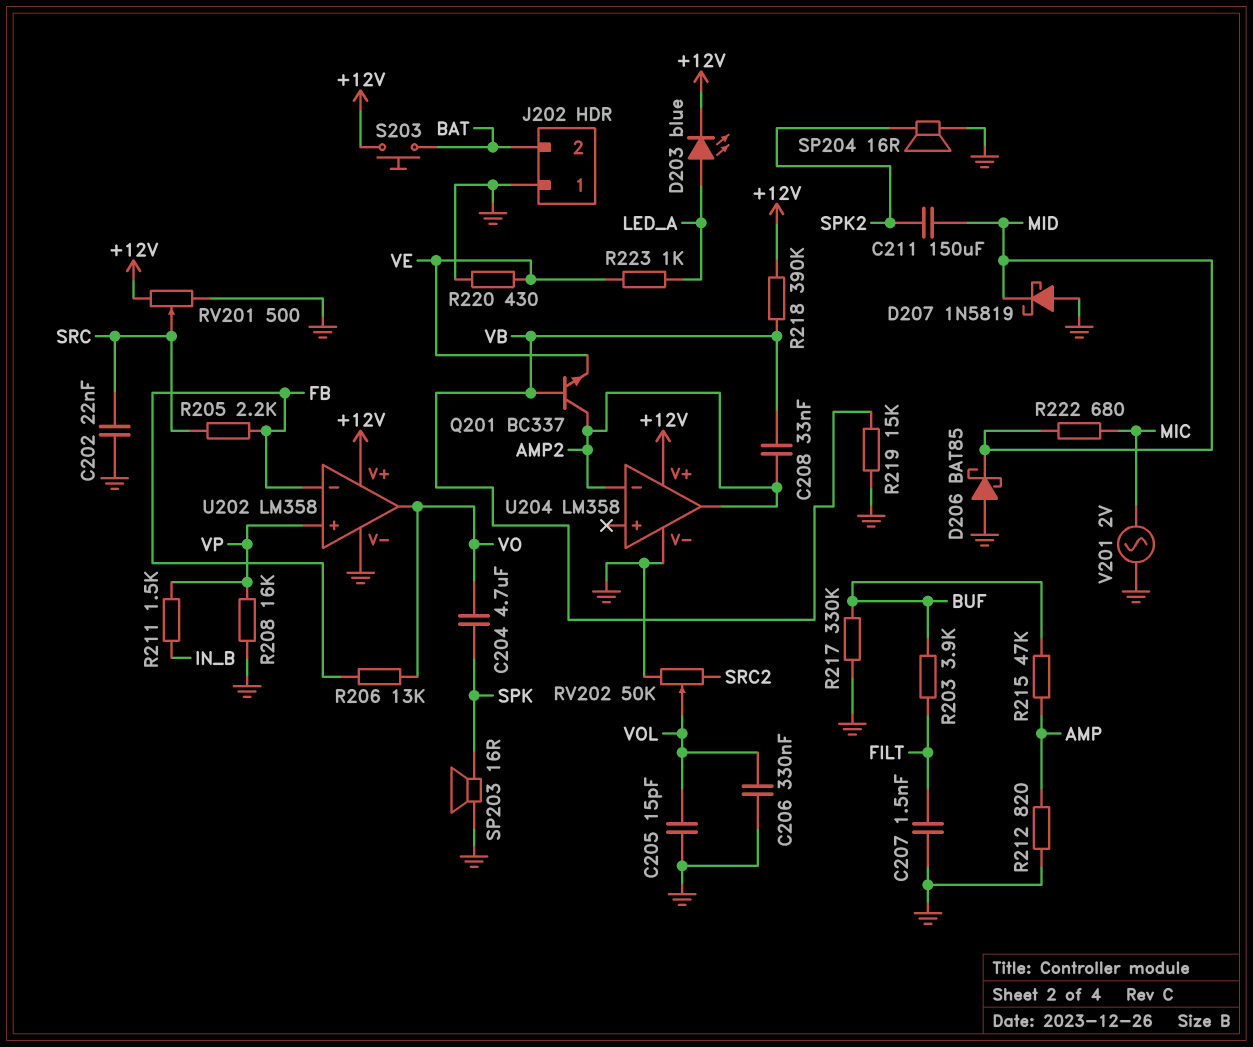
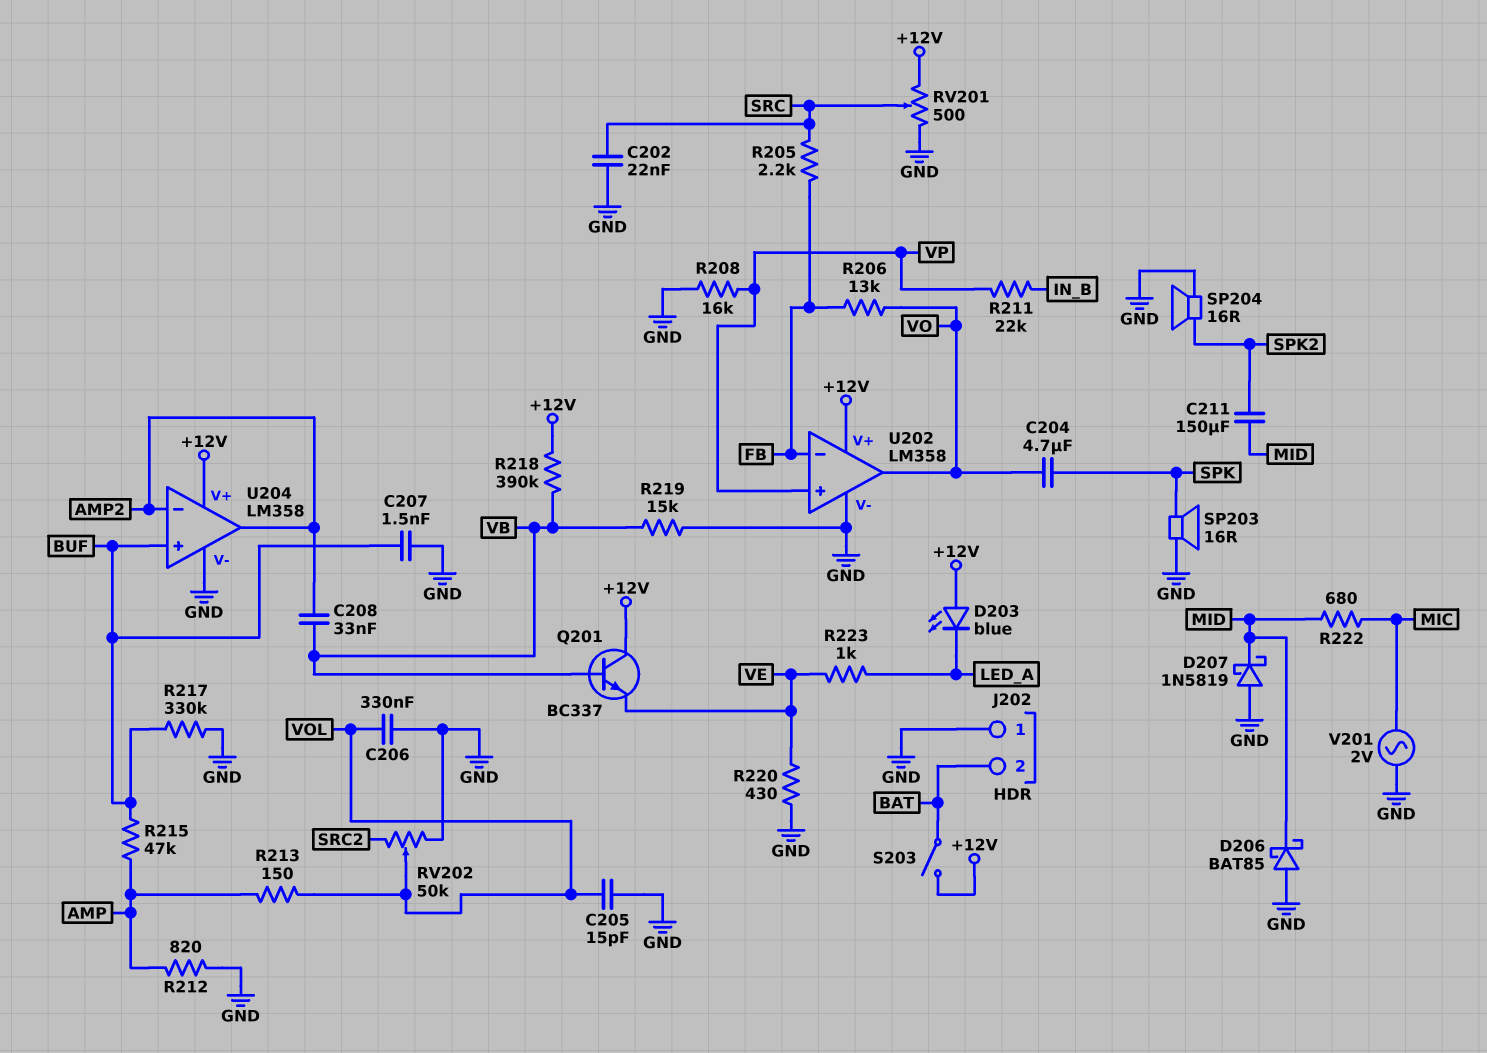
C207: 1.5nF (FILT, GND) -> 1.5nF (BUF, GND)
D203: LED blue (A LED_A, K +12V) -> LED blue (A +12V, K LED_A)
Q201: NPN BC337 (B VB, C AMP2, E VE) -> NPN BC337 (B VB, C +12V, E VE)
R203: 3.9k (BUF, FILT) -> none
R211: 1.5k (IN_B, VP) -> 22k (IN_B, VP)
R213: none -> 150 (AMP, VOL)
S203: button (+12V, BAT) -> switch (+12V, BAT)
U204 pin in+: none -> BUF

